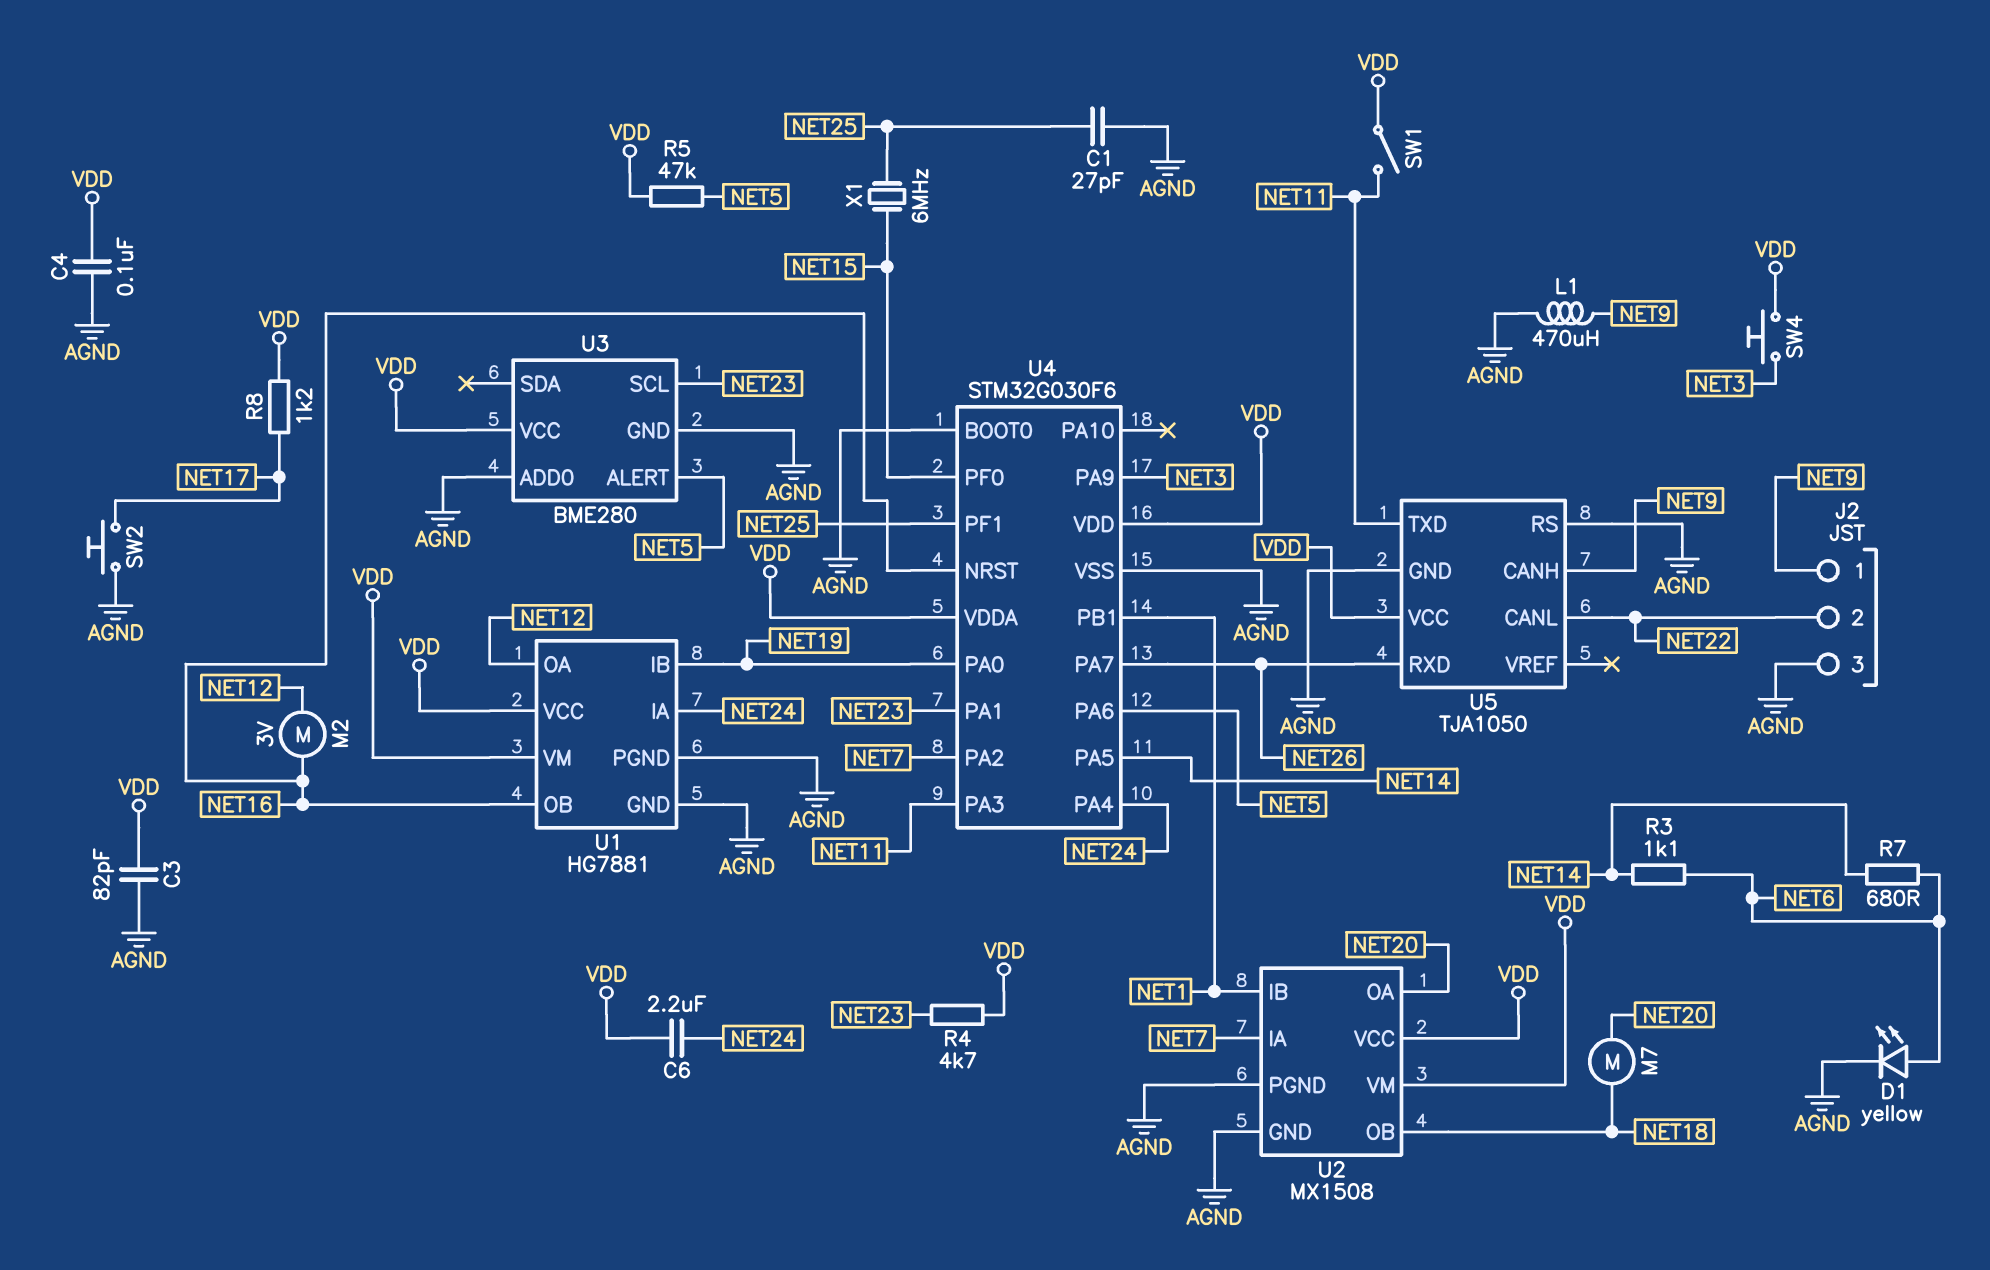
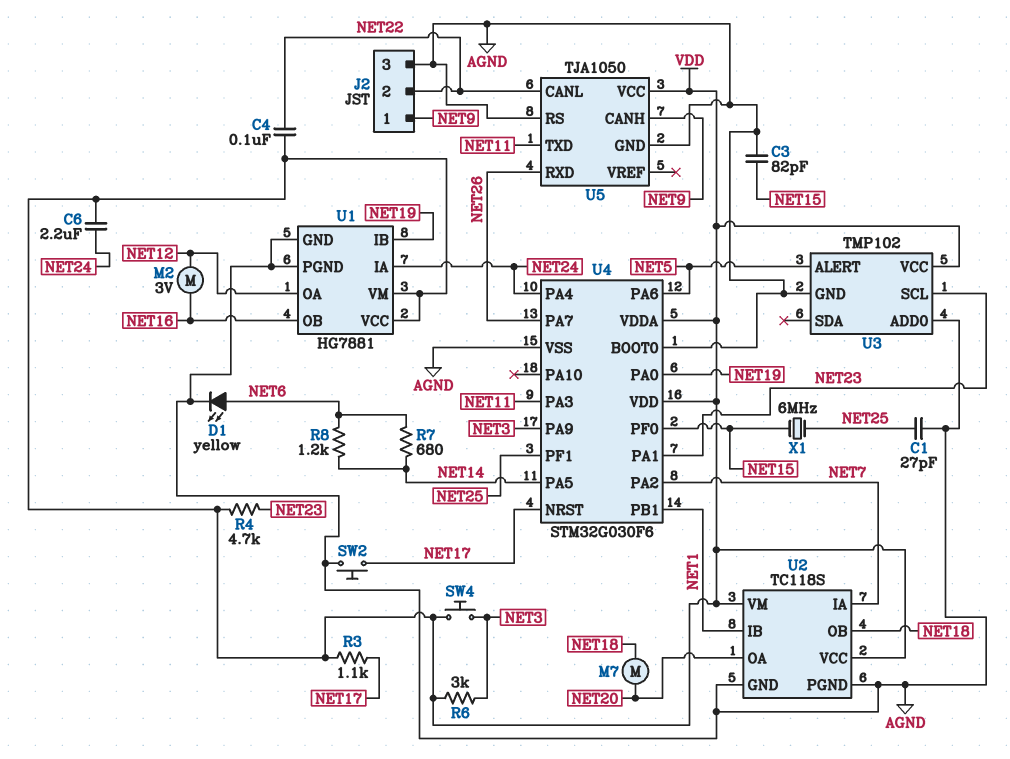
C3: 82pF (AGND, VDD) -> 82pF (AGND, NET15)
C4: 100nF (AGND, VDD) -> 100nF (NET22, VDD)
L1: 470uH (AGND, NET9) -> none
R3: 1.1k (NET6, NET14) -> 1.1k (NET17, VDD)
R5: 47k (NET5, VDD) -> none
R6: none -> 3k (NET3, VDD)
R8: 1.2k (NET17, VDD) -> 1.2k (NET6, NET14)
SW1: switch (NET11, VDD) -> none
U2: MX1508 -> TC118S
U3: BME280 -> TMP102
U4 pin NRST: NET16 -> NET17

